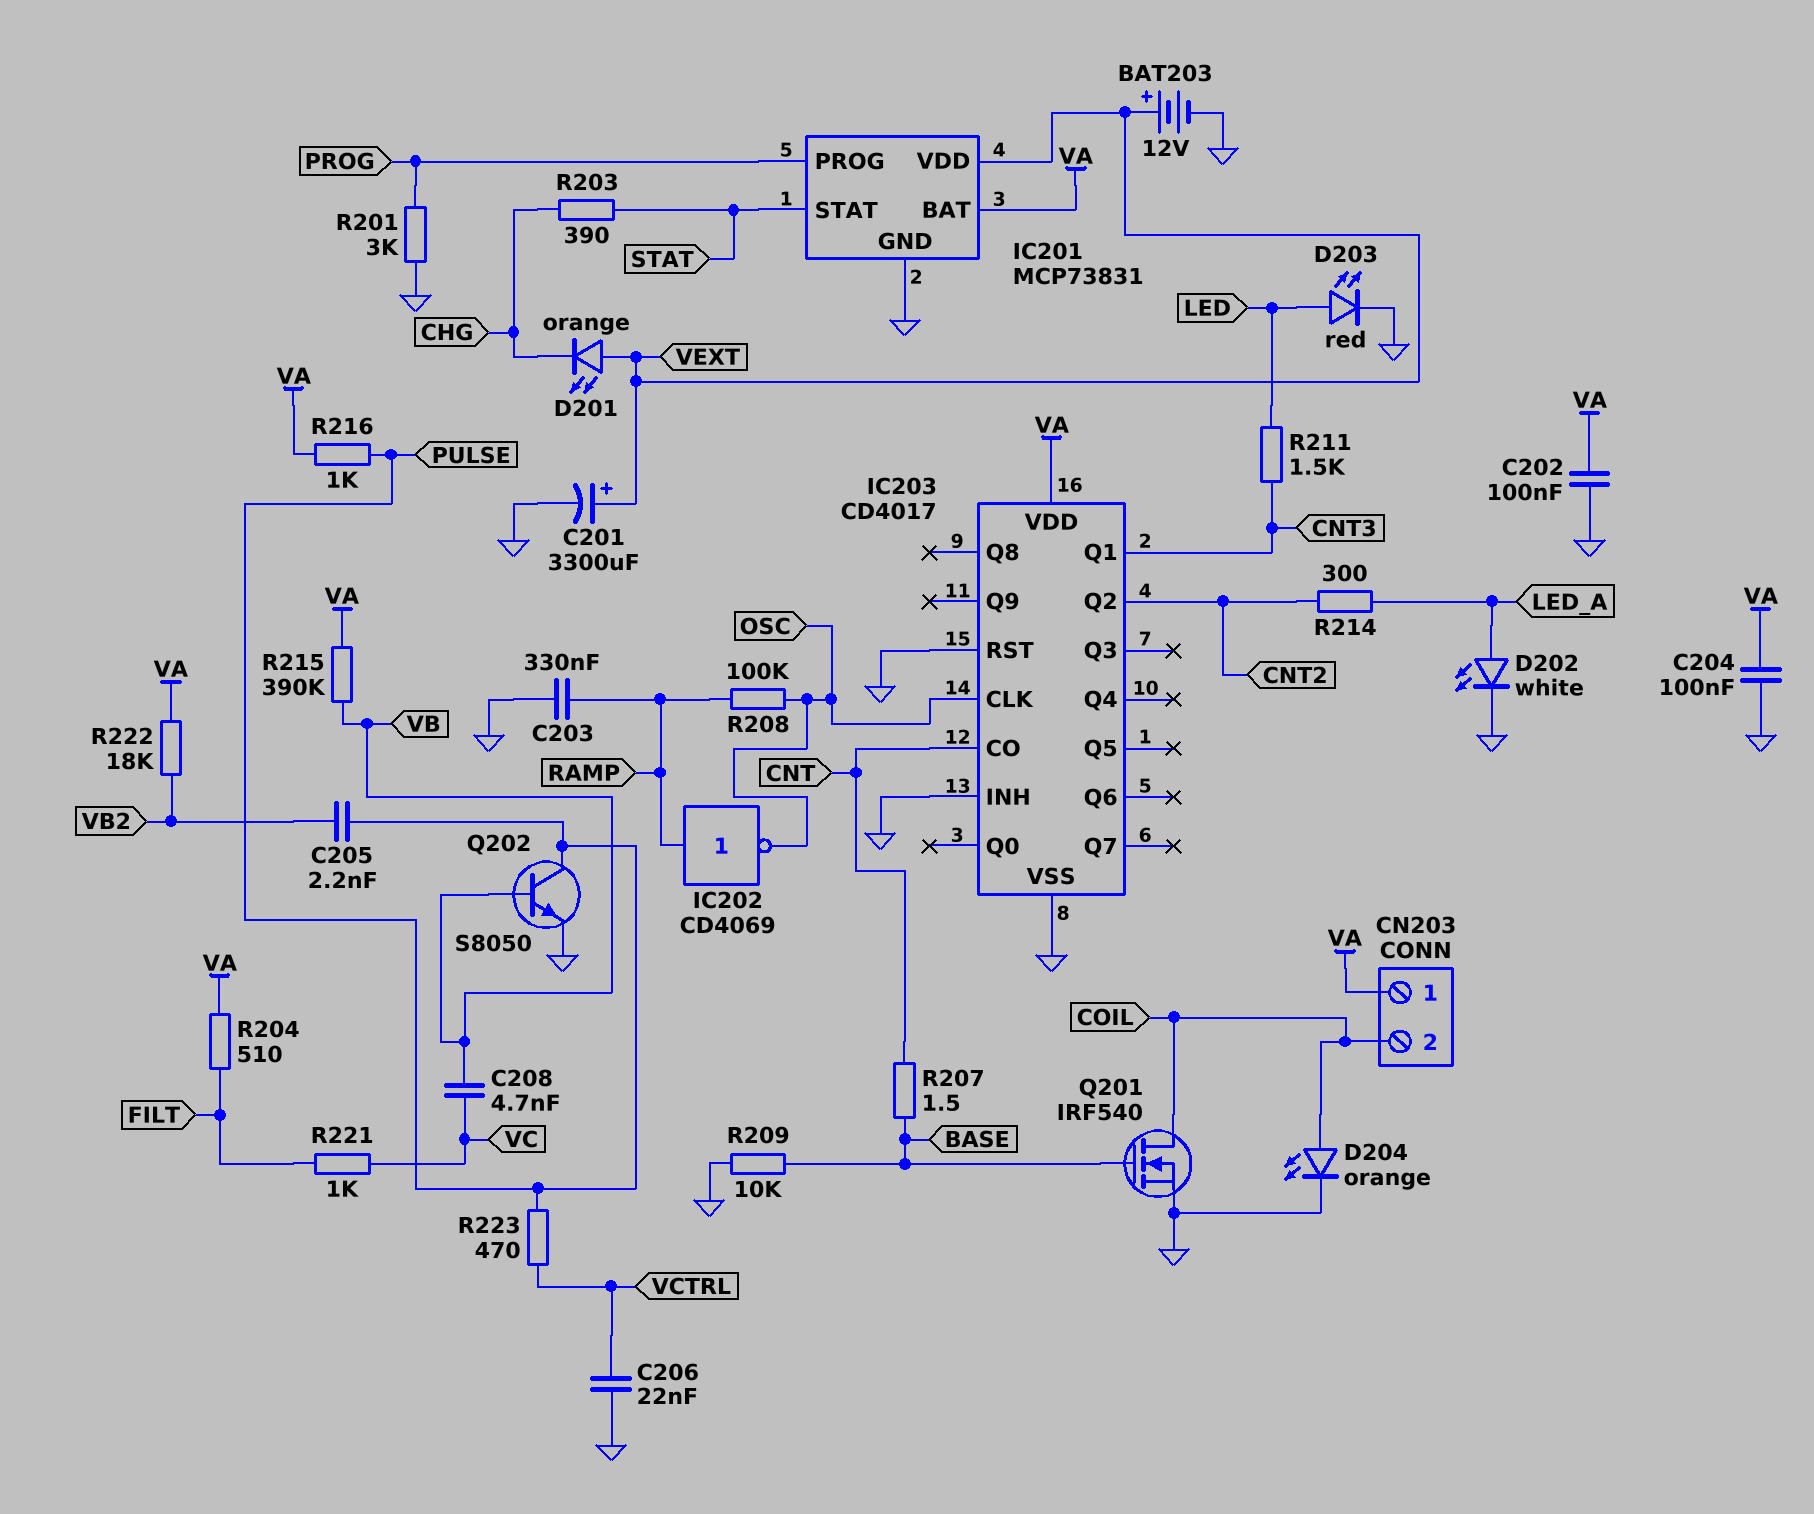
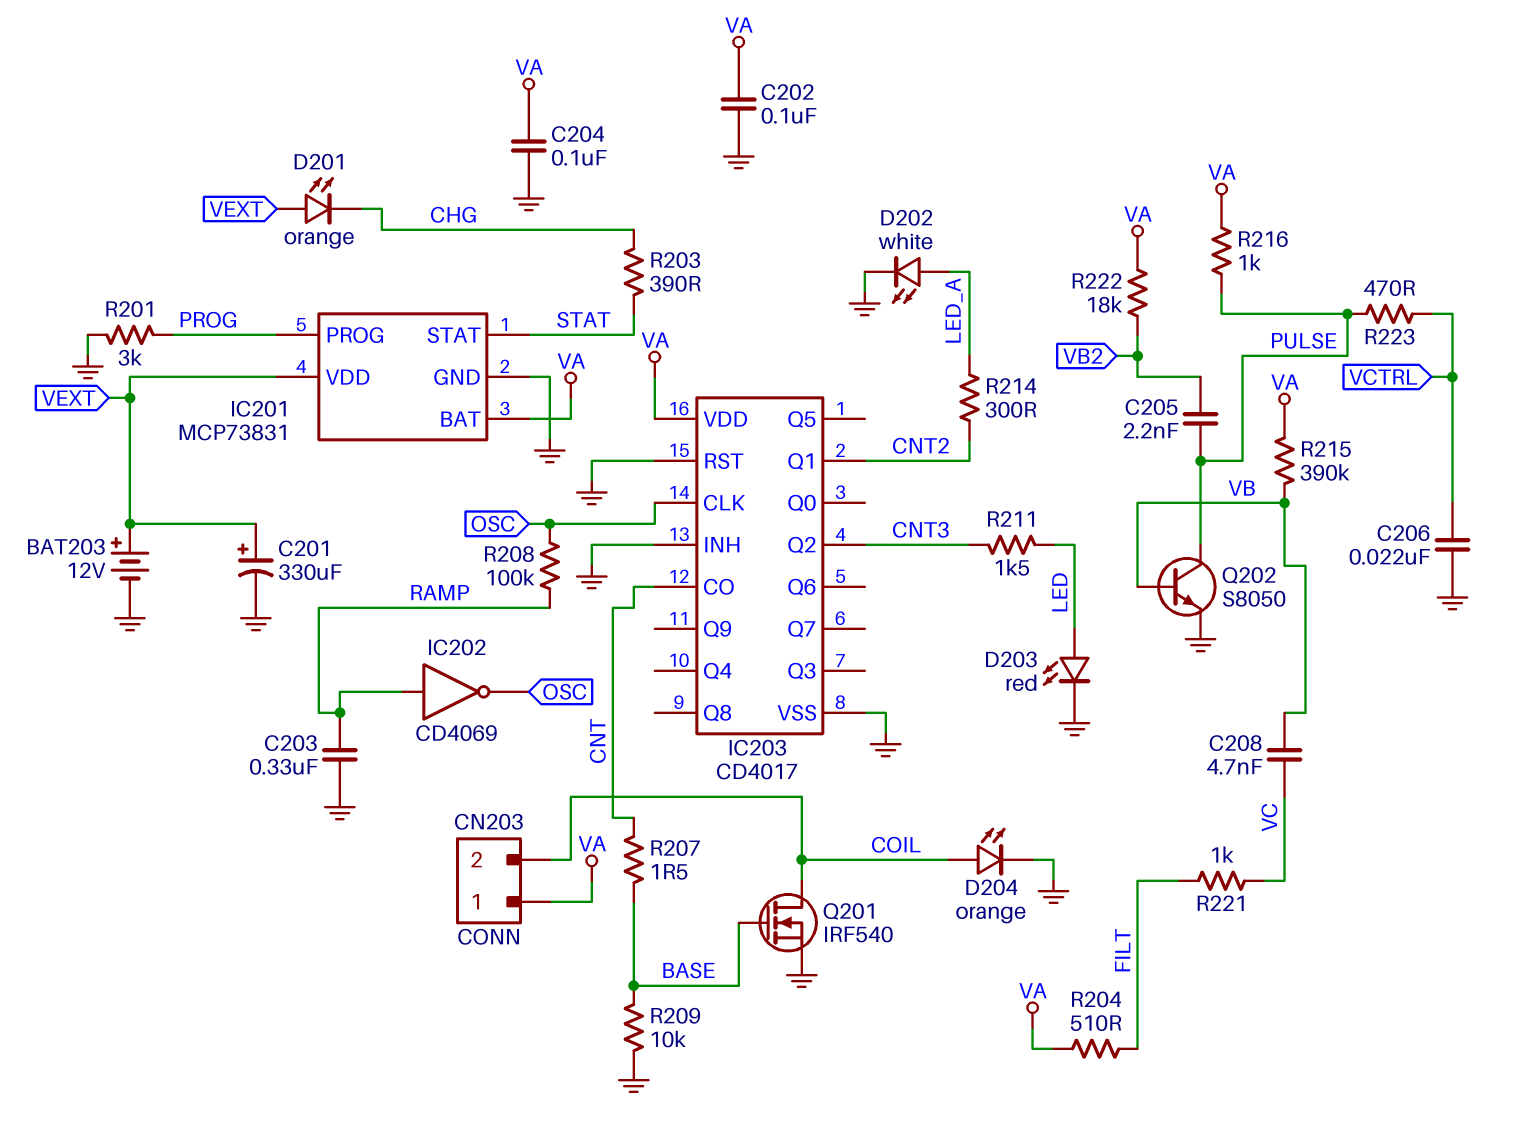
C201: 3300uF (plus VEXT, minus GND) -> 330uF (plus VEXT, minus GND)
IC203 pin Q1: CNT3 -> CNT2
IC203 pin Q2: CNT2 -> CNT3

